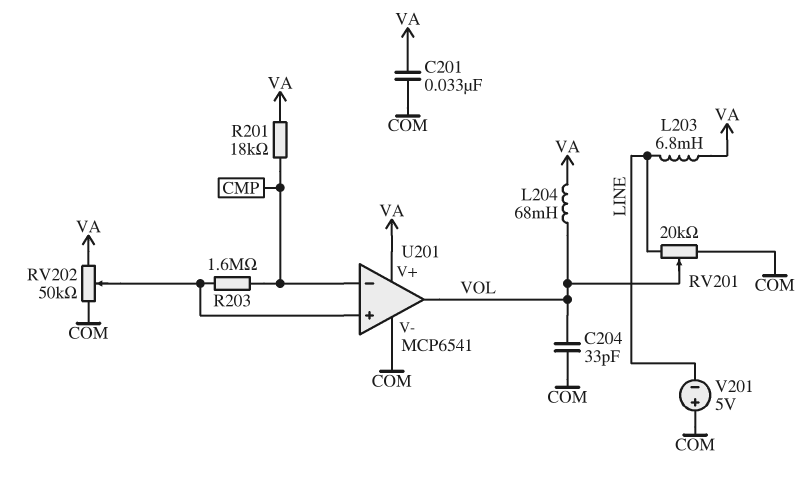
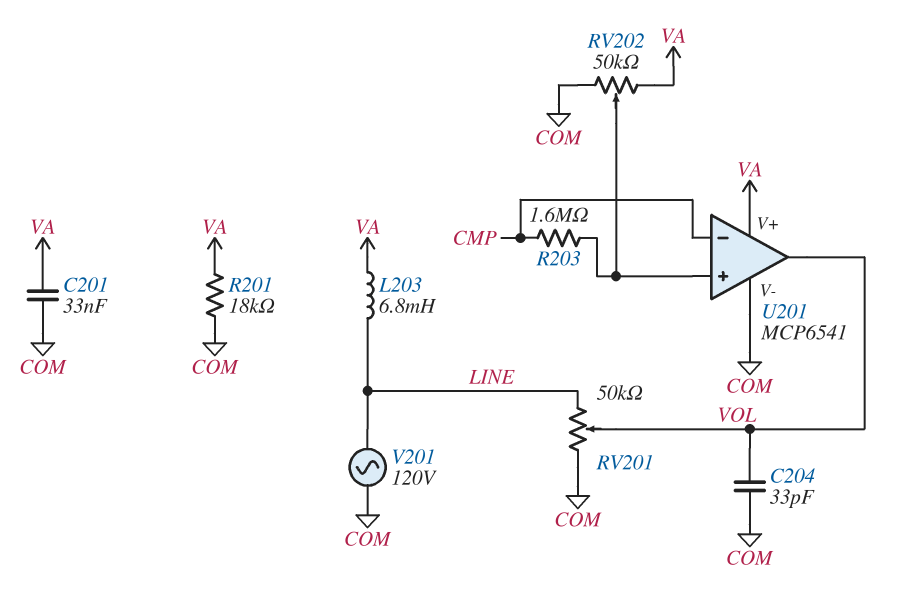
L204: 68mH (VA, VOL) -> none
R201: 18k (CMP, VA) -> 18k (COM, VA)
RV201: 20k (COM, LINE, wiper VOL) -> 50k (COM, LINE, wiper VOL)
V201: 5V (plus COM, minus LINE) -> AC 120V (COM, LINE)

